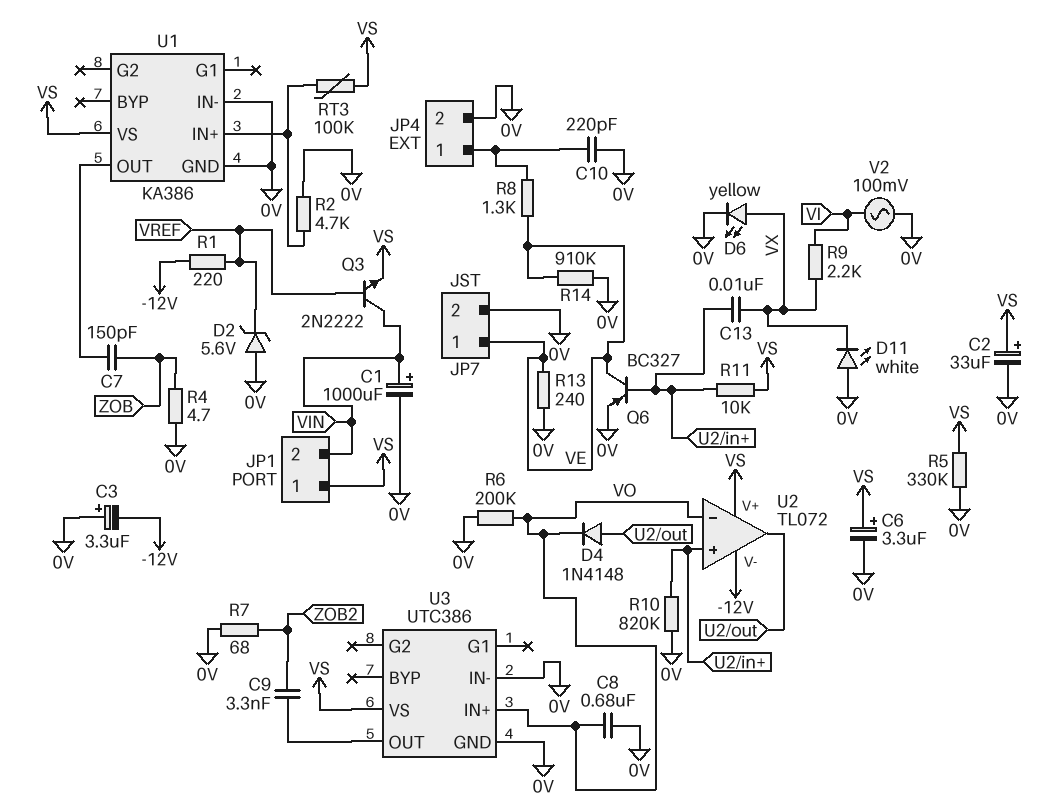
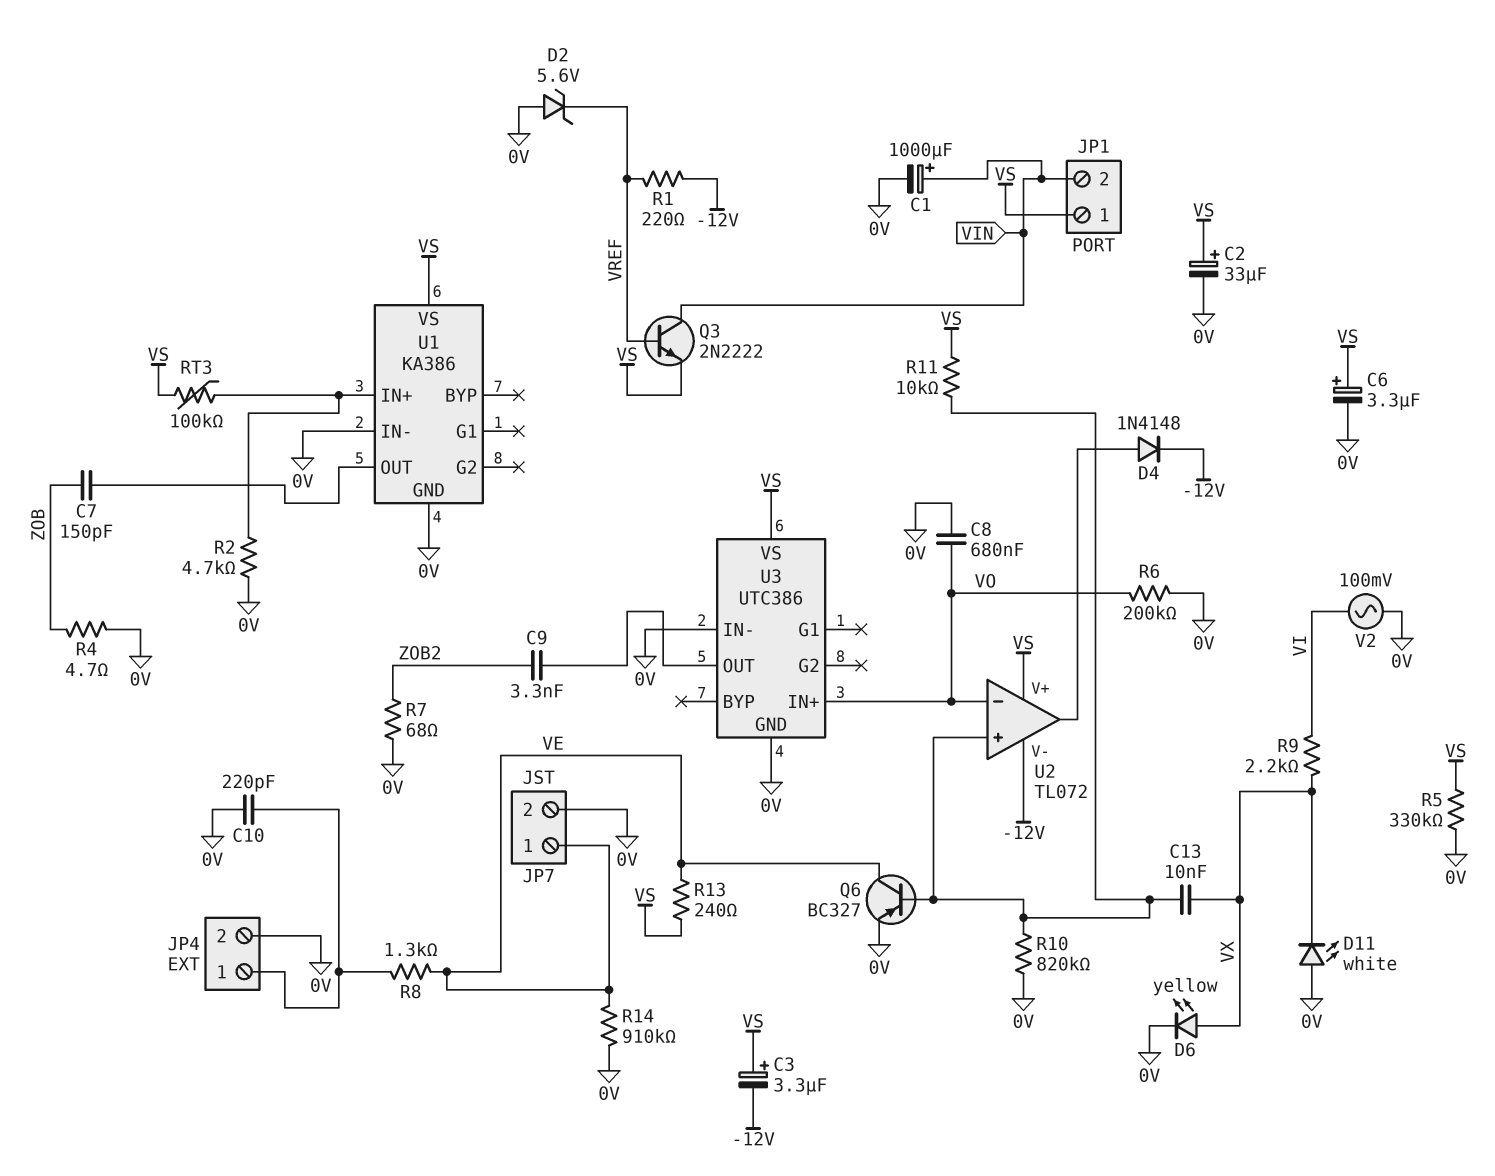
C3: 3.3uF (plus 0V, minus -12V) -> 3.3uF (plus VS, minus -12V)
D4: diode 1N4148 (A U2/out, K VO) -> diode 1N4148 (A U2/out, K -12V)
R13: 240 (0V, VE) -> 240 (VE, VS)

